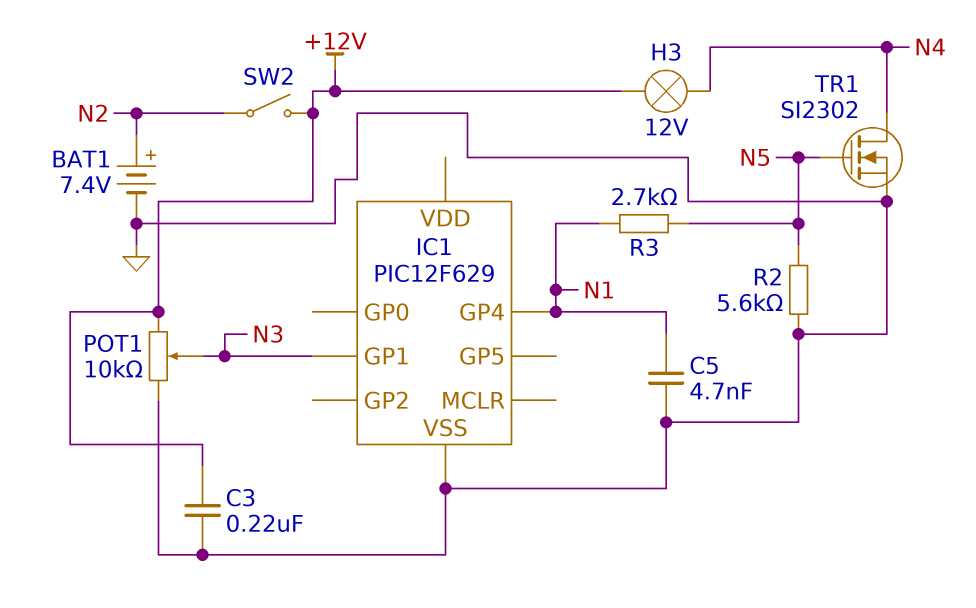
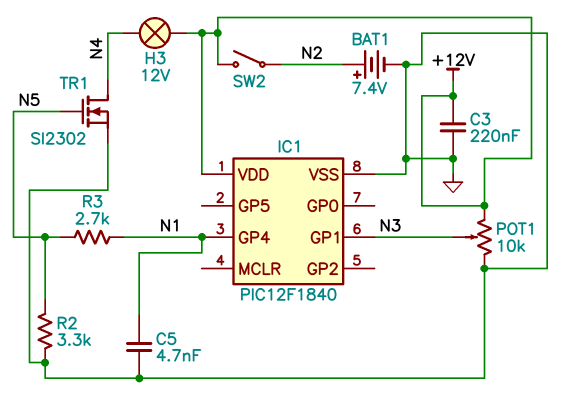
IC1: PIC12F629 -> PIC12F1840
IC1 pin VDD: none -> +12V
R2: 5.6k (GND, N5) -> 3.3k (GND, N5)

